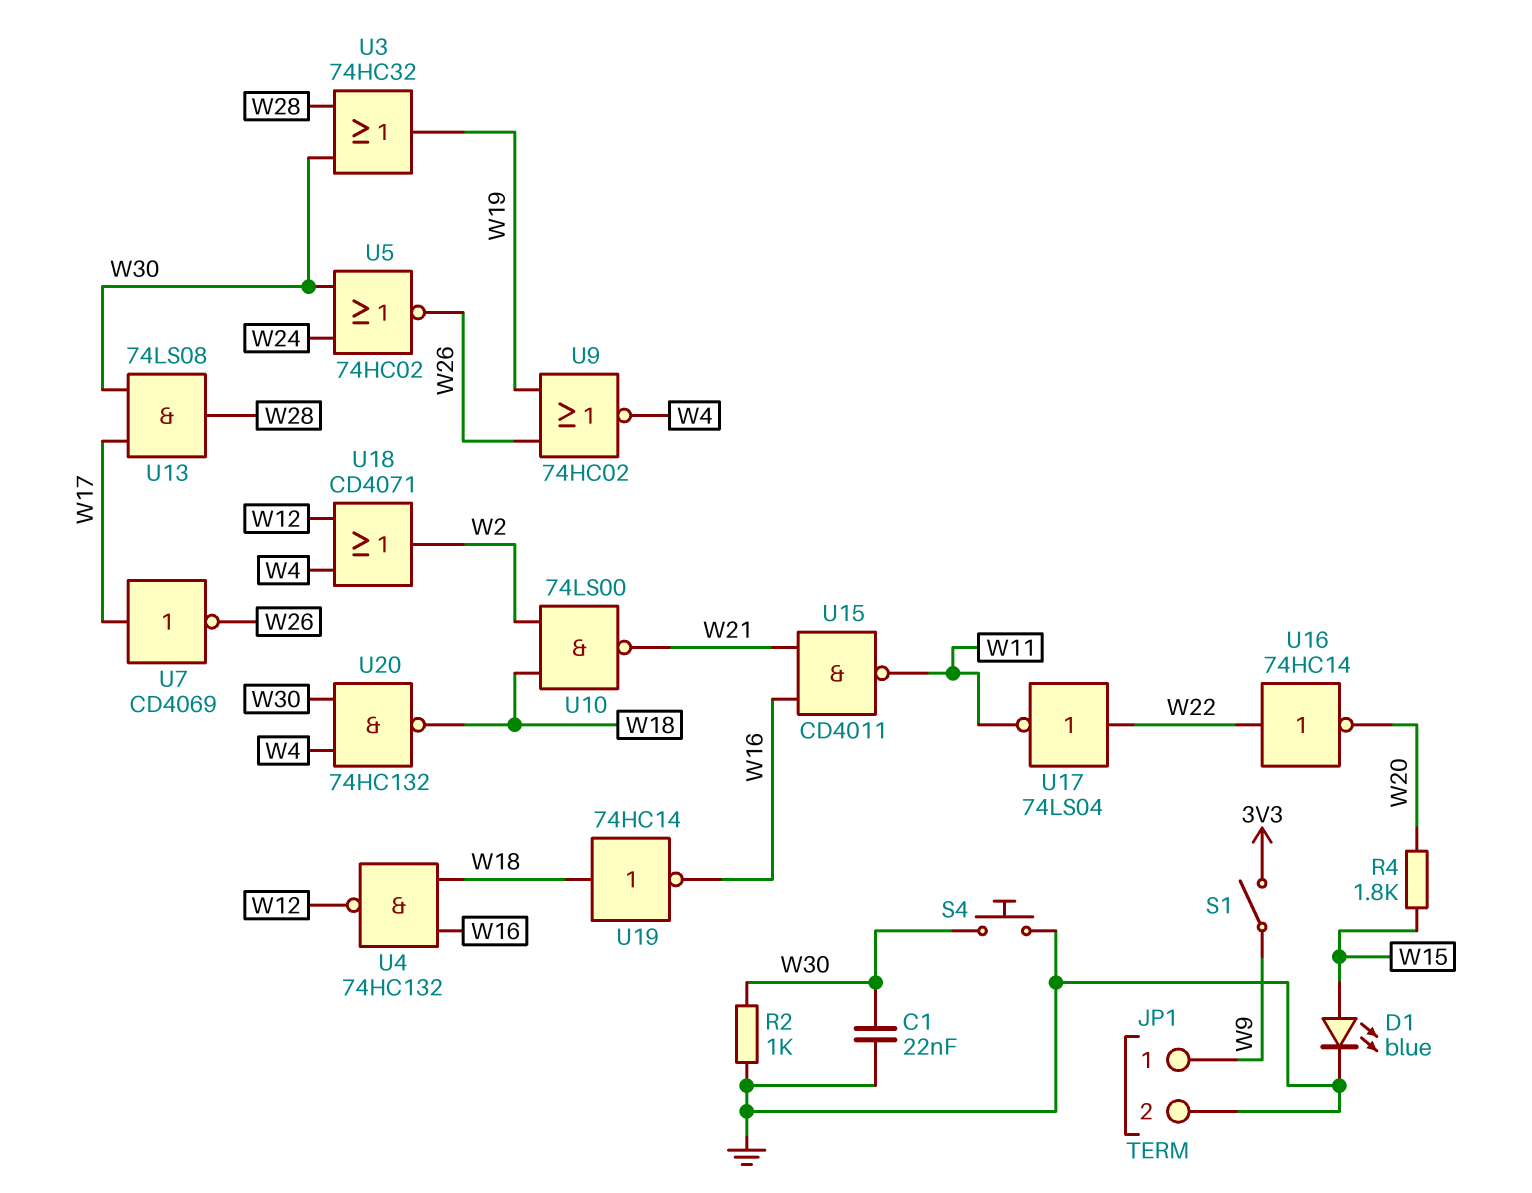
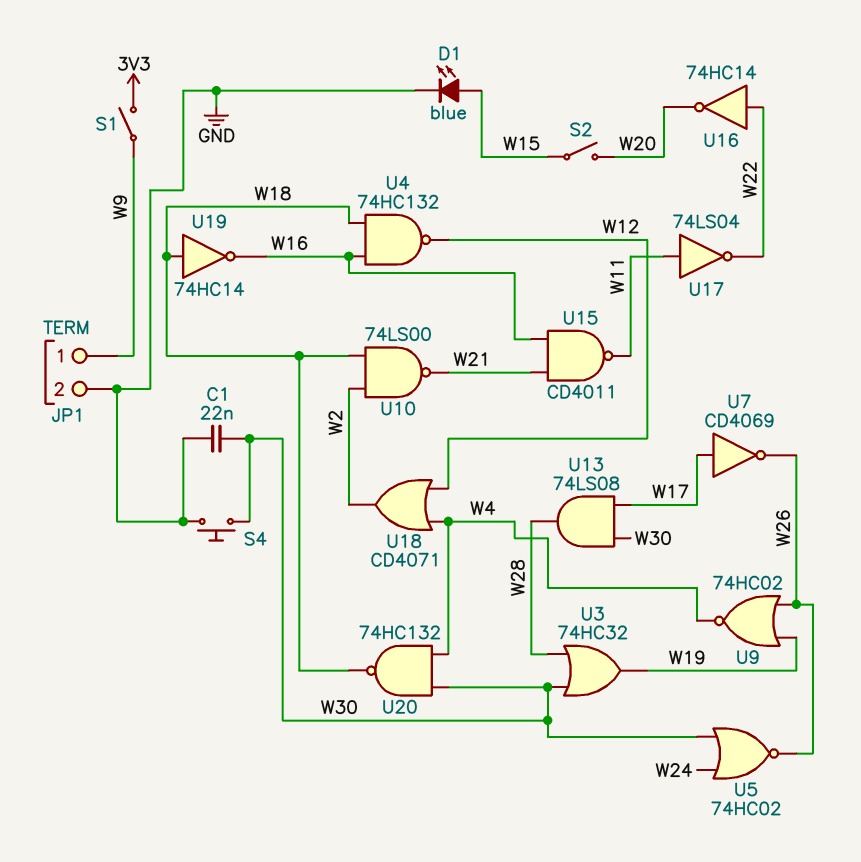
R2: 1k (GND, W30) -> none
R4: 1.8k (W15, W20) -> none
S2: none -> switch (W15, W20)
U17: NOT 74LS04 (in W22, out W11) -> NOT 74LS04 (in W11, out W22)

